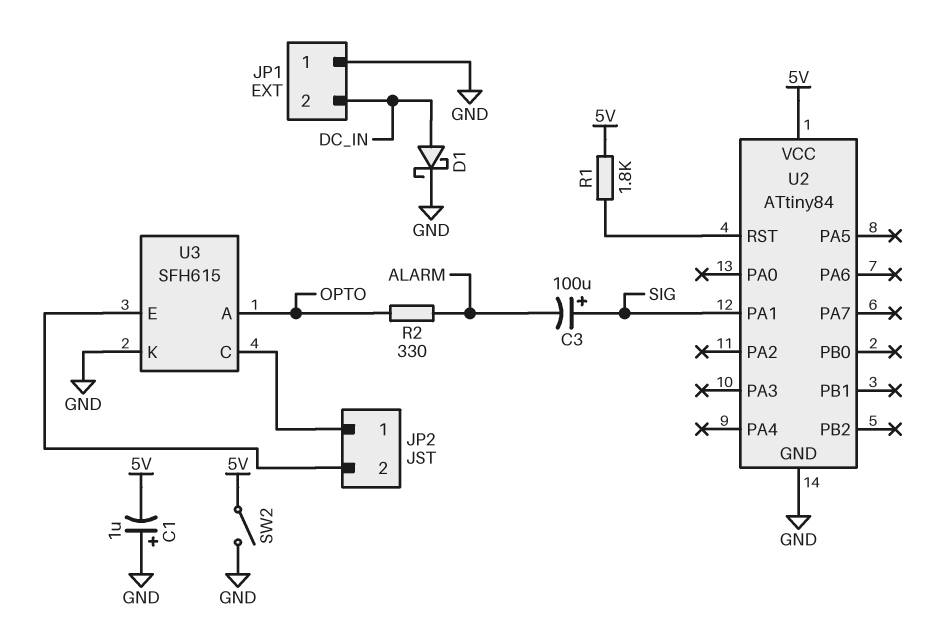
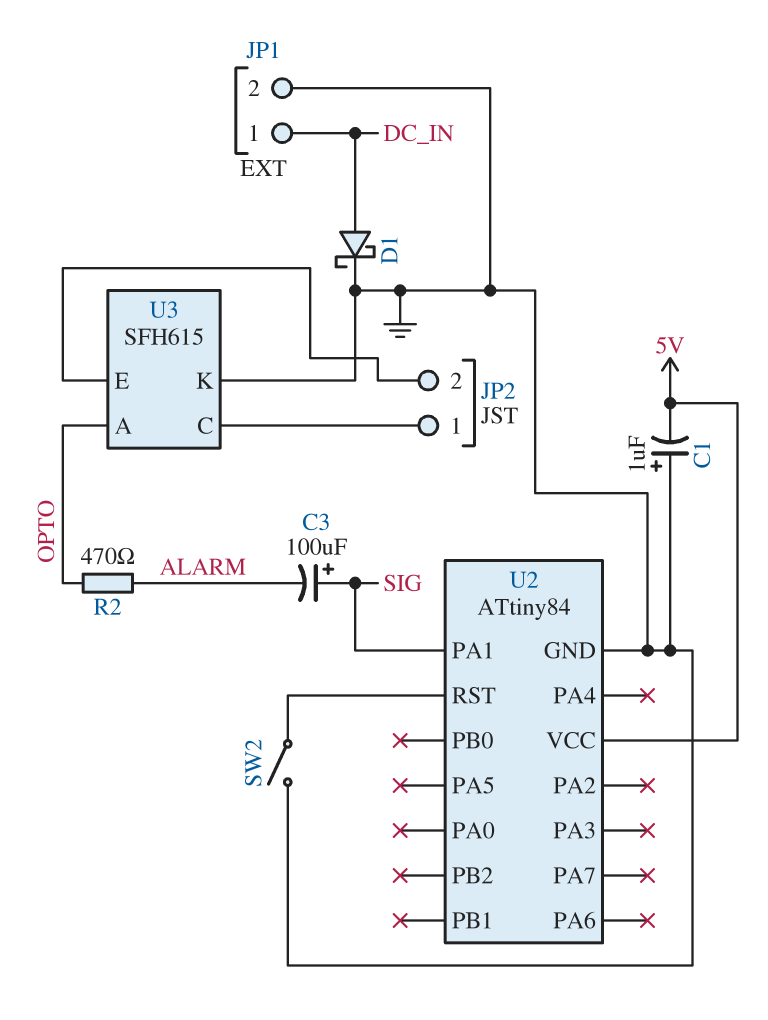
JP1 pin 1: GND -> DC_IN
JP1 pin 2: DC_IN -> GND
R1: 1.8k (5V, U2/RST) -> none
R2: 330 (ALARM, OPTO) -> 470 (ALARM, OPTO)
SW2: switch (5V, GND) -> switch (GND, U2/RST)

